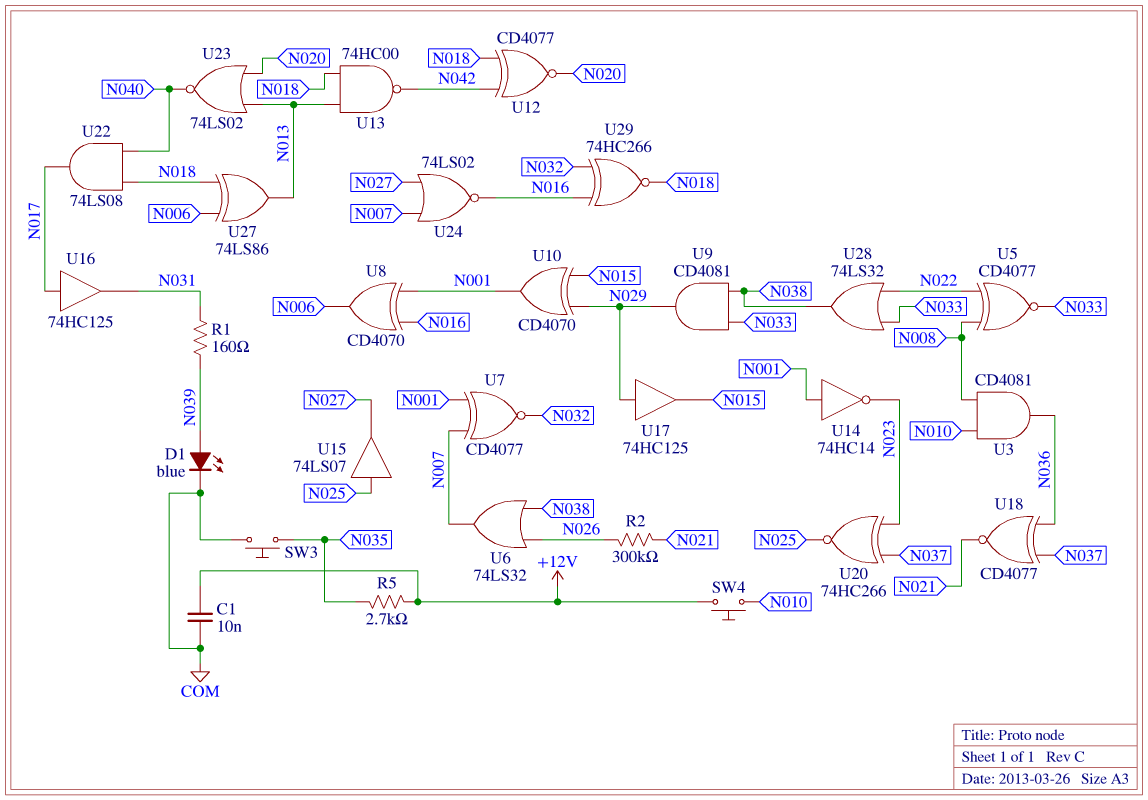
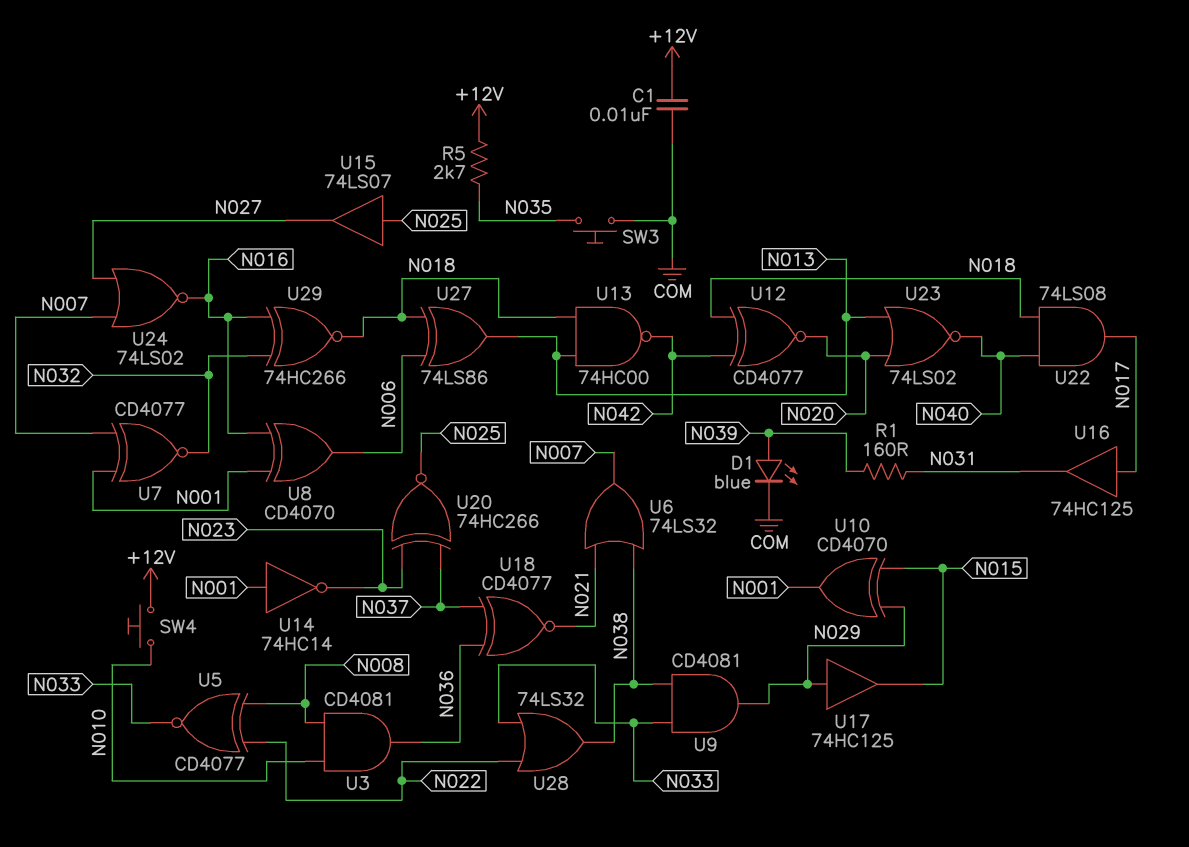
R2: 300k (N021, N026) -> none
U6: OR 74LS32 (in N026, in N038, out N007) -> OR 74LS32 (in N021, in N038, out N007)

